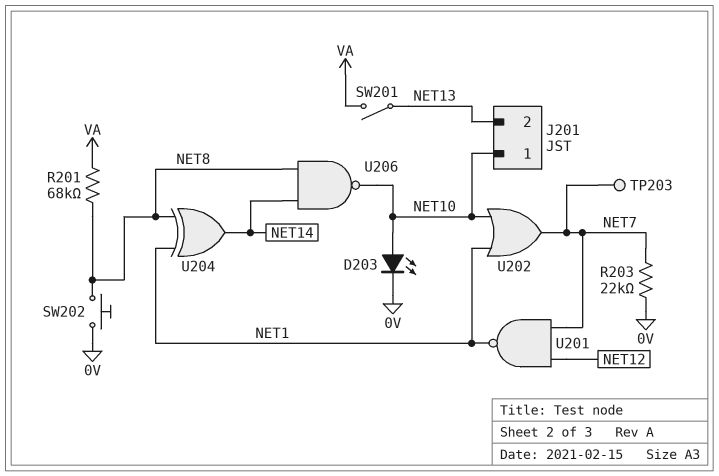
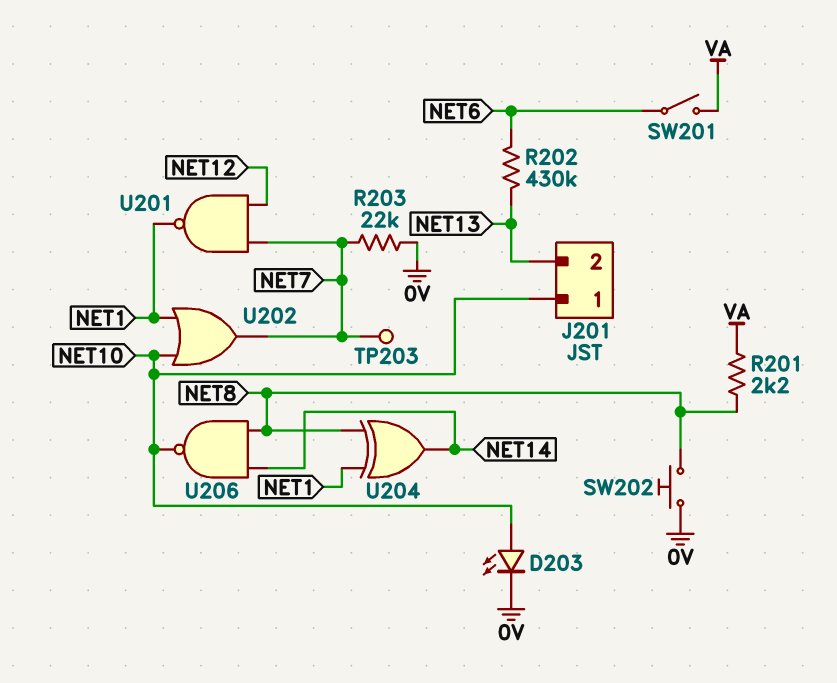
R201: 68k (NET8, VA) -> 2.2k (NET8, VA)
R202: none -> 430k (NET6, NET13)
SW201: switch (NET13, VA) -> switch (NET6, VA)

